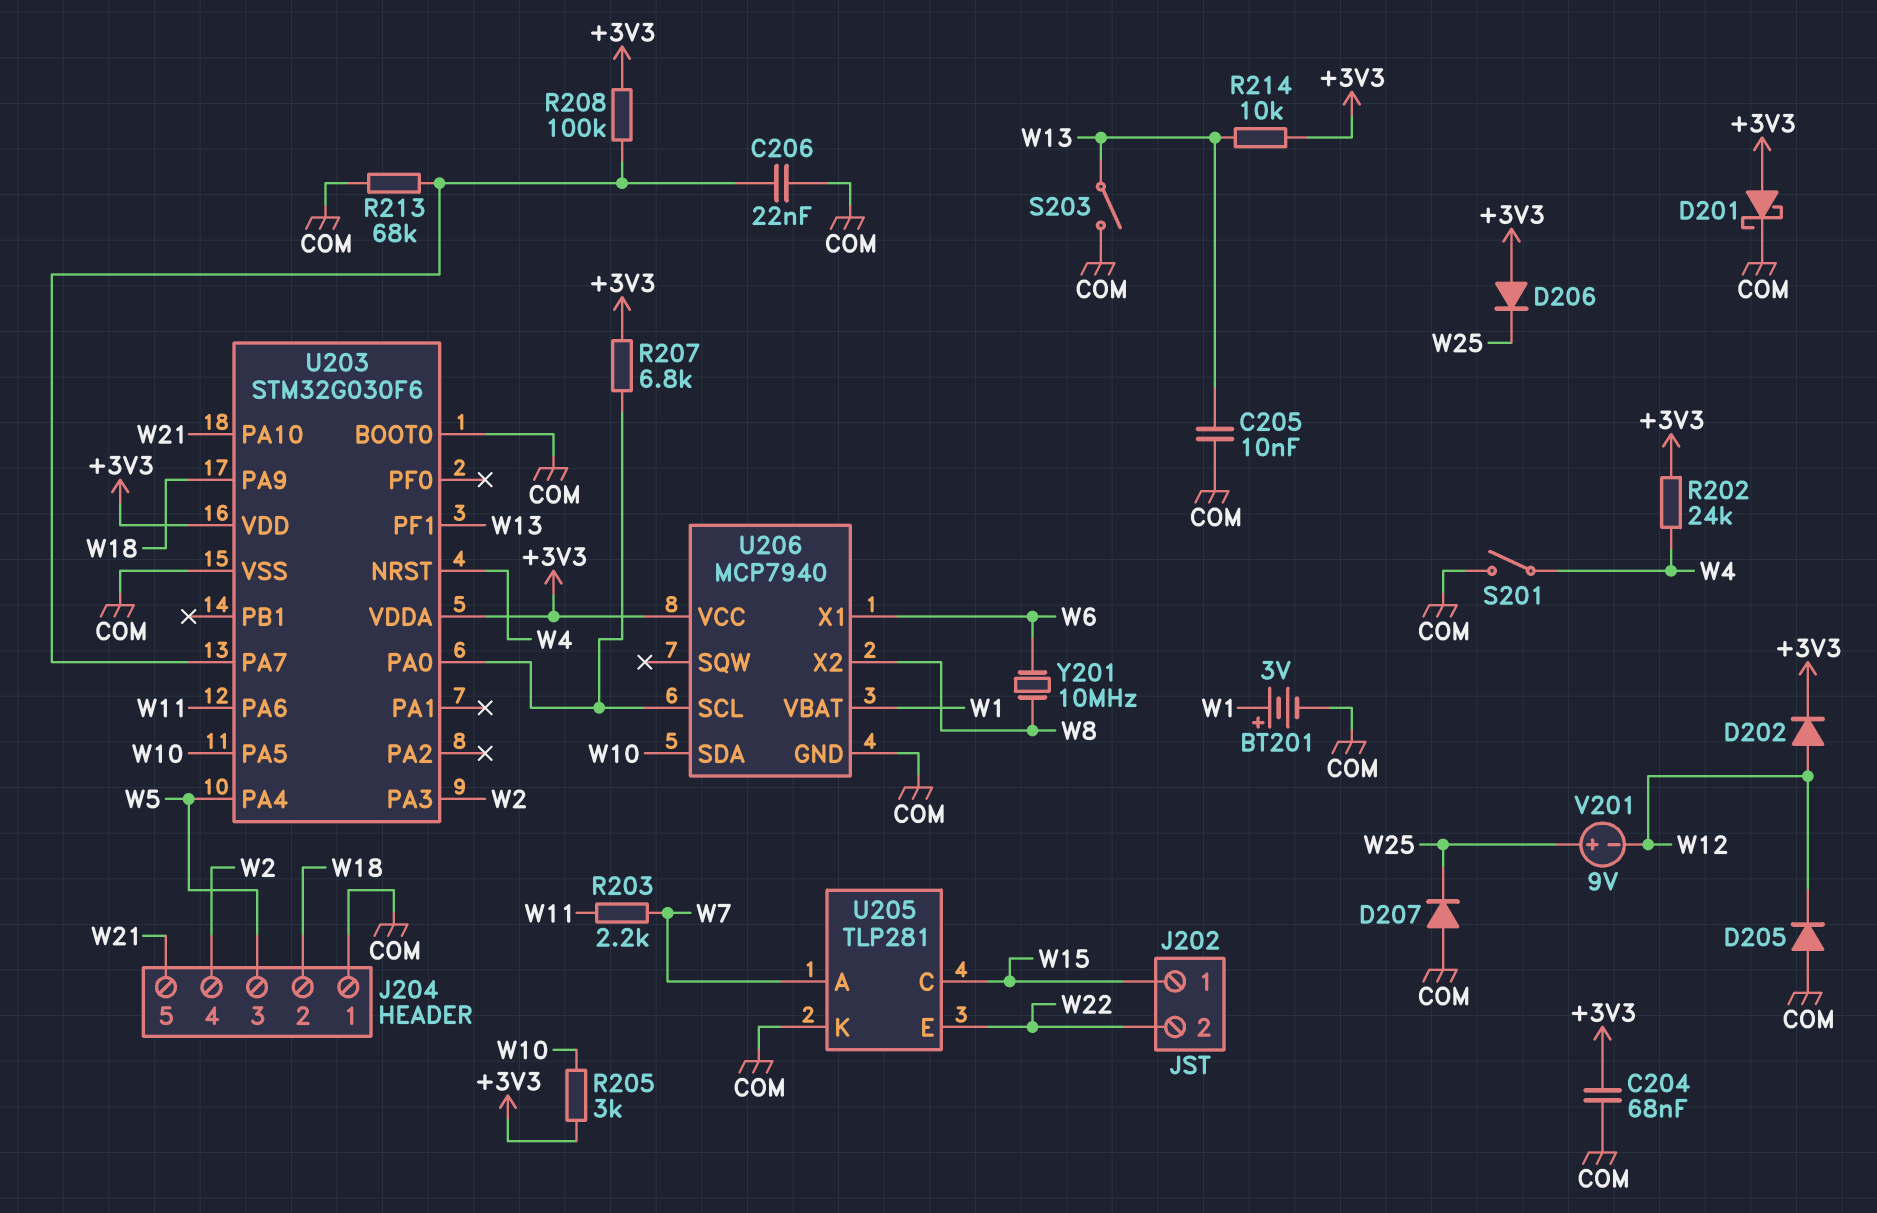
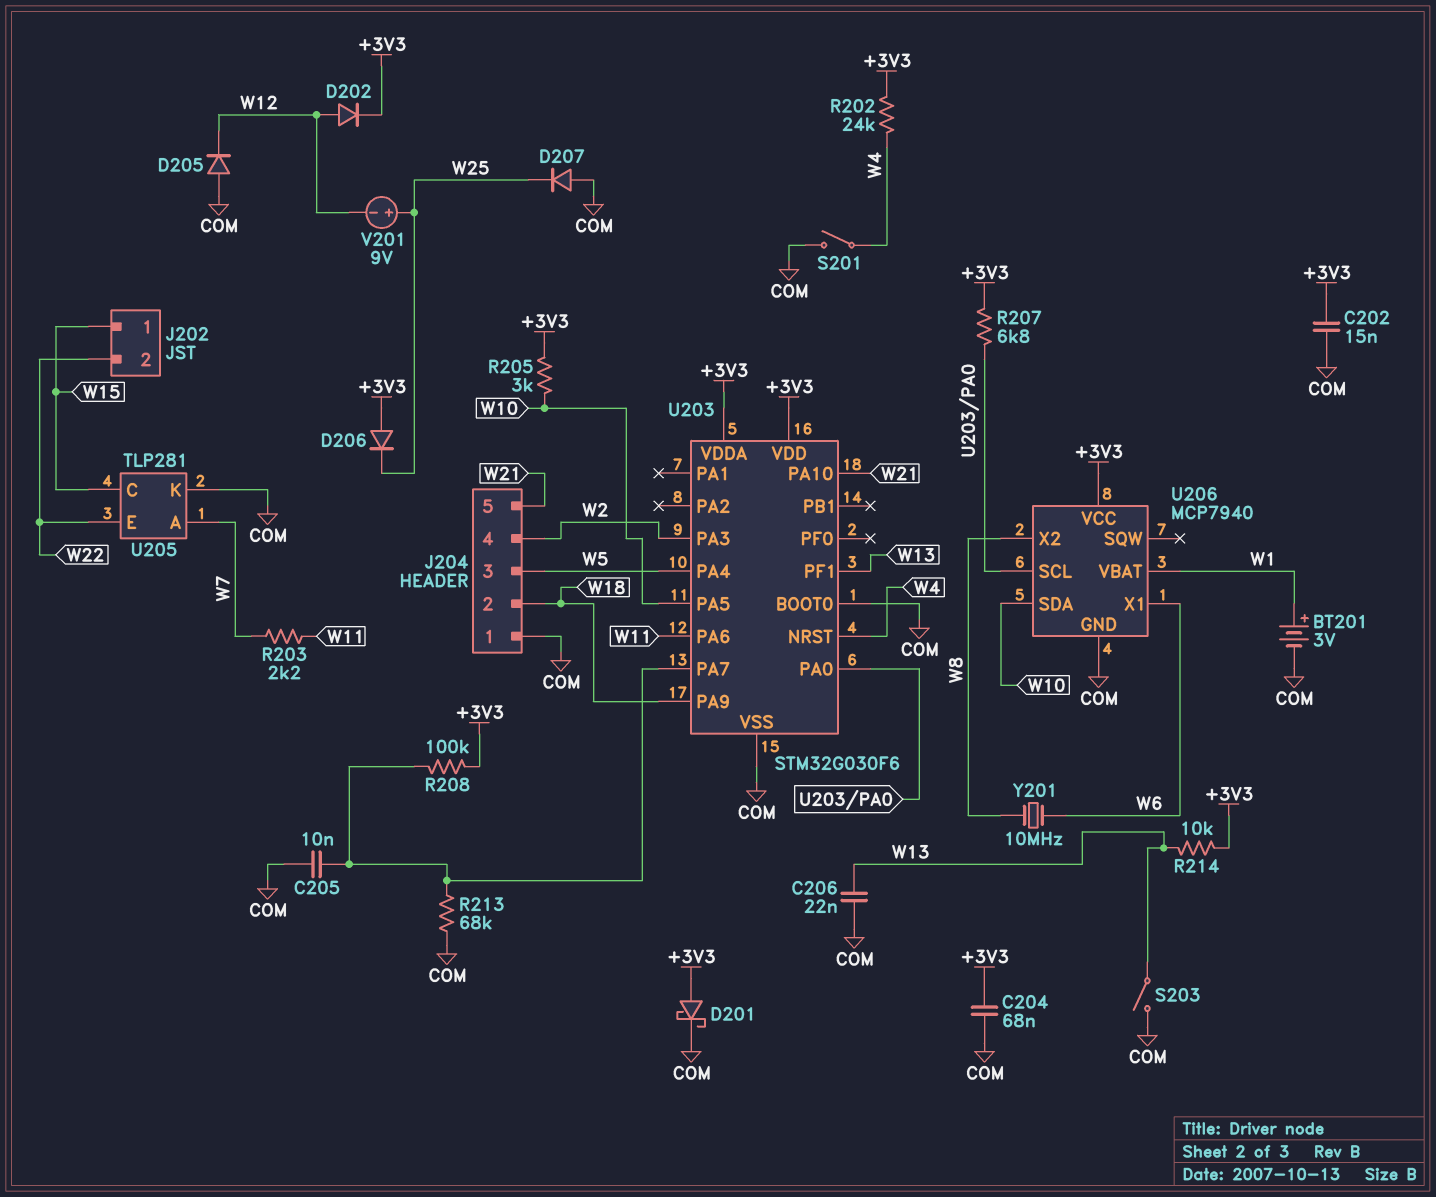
C202: none -> 15nF (+3V3, COM)
C205: 10nF (COM, W13) -> 10nF (COM, U203/PA7)
C206: 22nF (COM, U203/PA7) -> 22nF (COM, W13)

